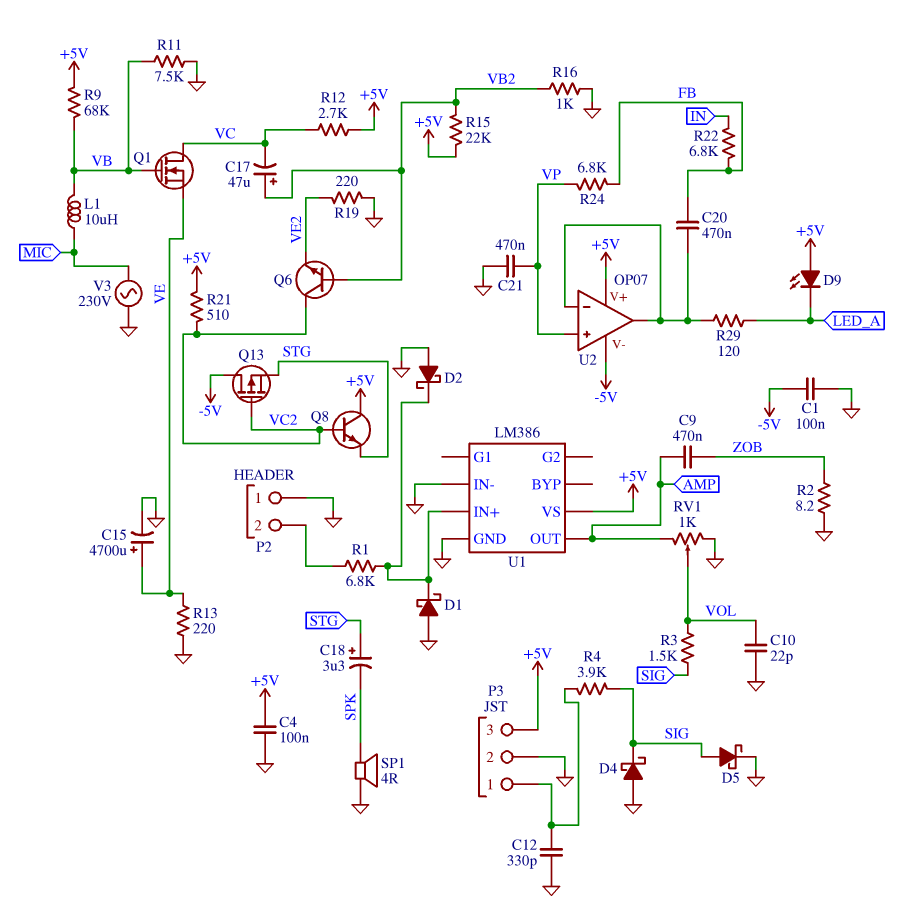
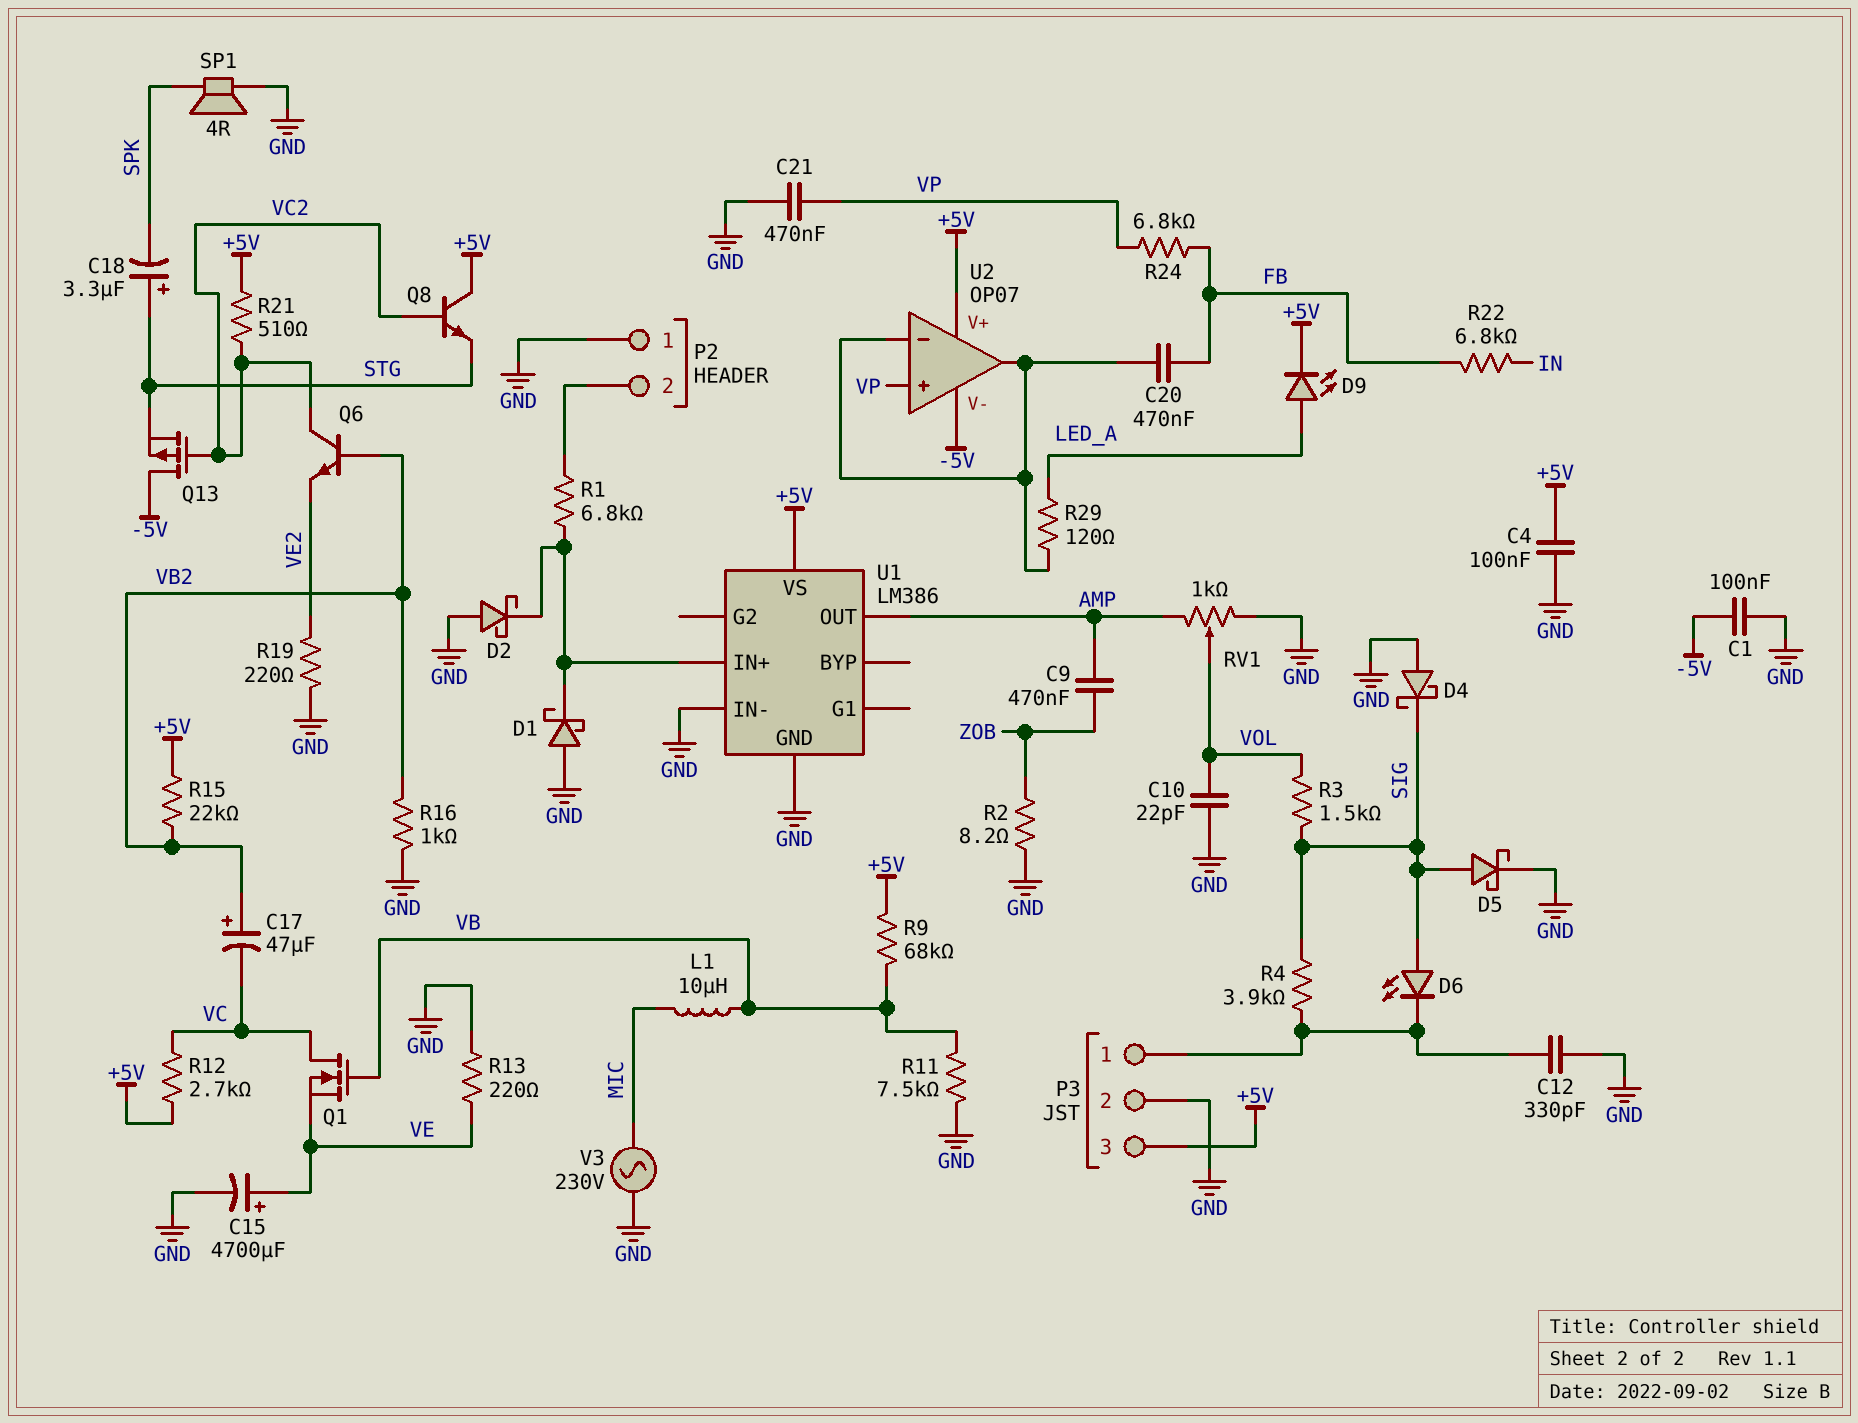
D6: none -> LED (A SIG, K P3/1)
D9: LED (A +5V, K LED_A) -> LED (A LED_A, K +5V)

